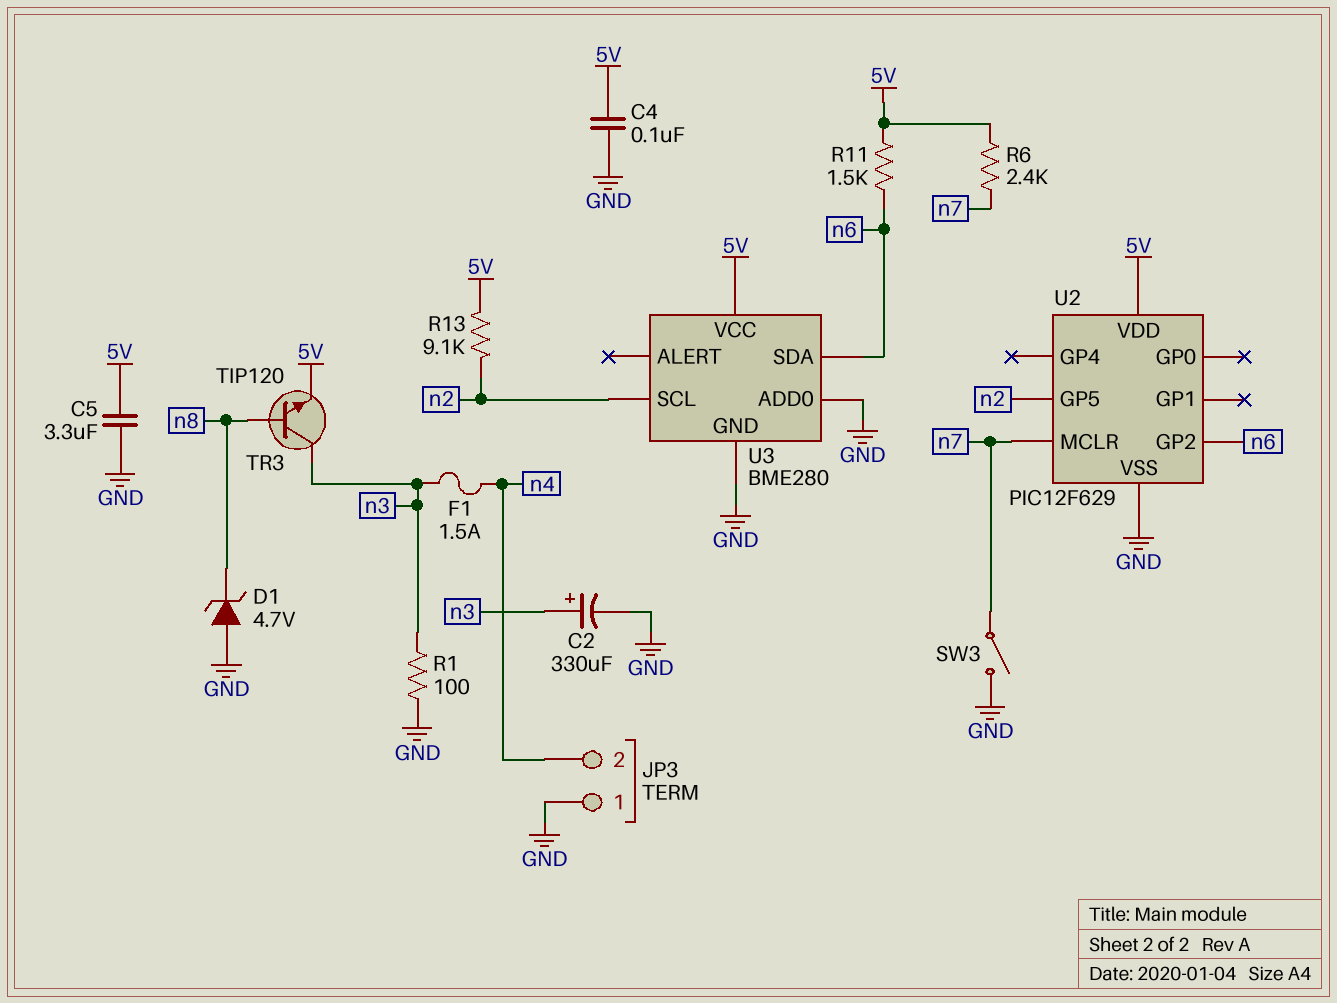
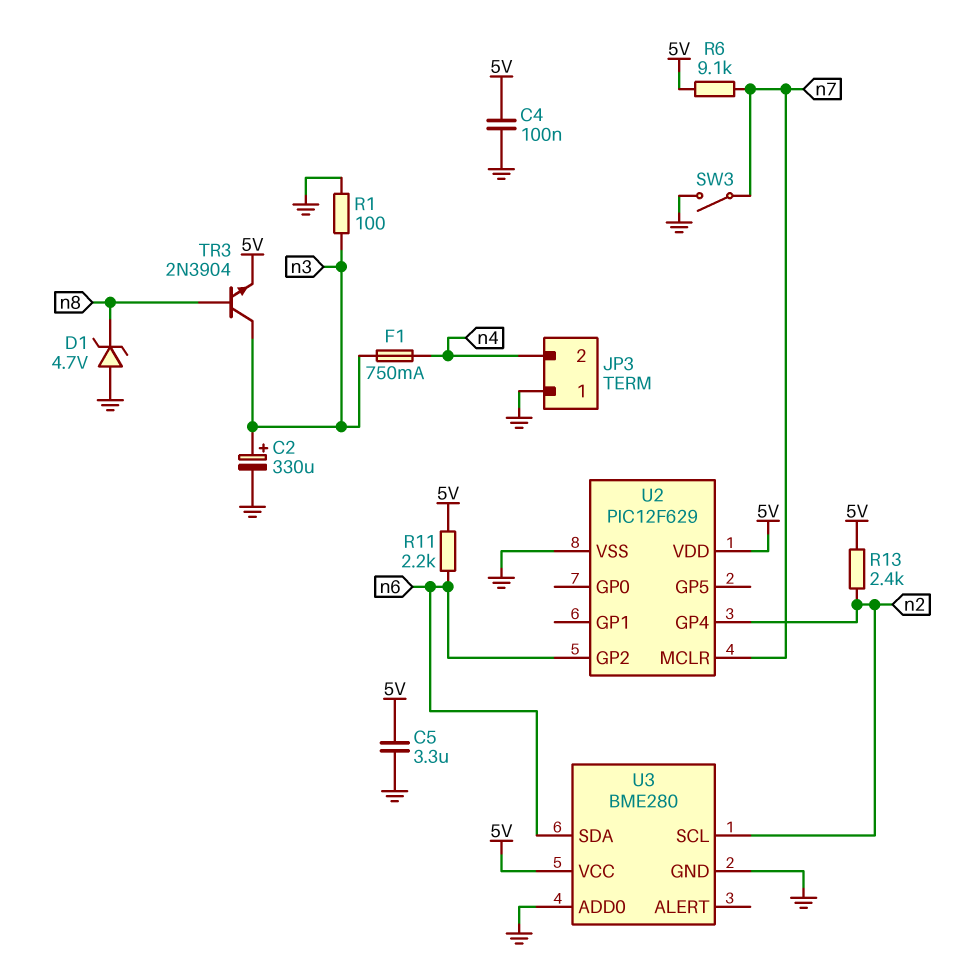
F1: 1.5A (n3, n4) -> 750mA (n3, n4)
R6: 2.4k (5V, n7) -> 9.1k (5V, n7)
R11: 1.5k (5V, n6) -> 2.2k (5V, n6)
R13: 9.1k (5V, n2) -> 2.4k (5V, n2)
TR3: NPN TIP120 (B n8, C n3, E 5V) -> NPN 2N3904 (B n8, C n3, E 5V)
U2 pin GP4: none -> n2
U2 pin GP5: n2 -> none

